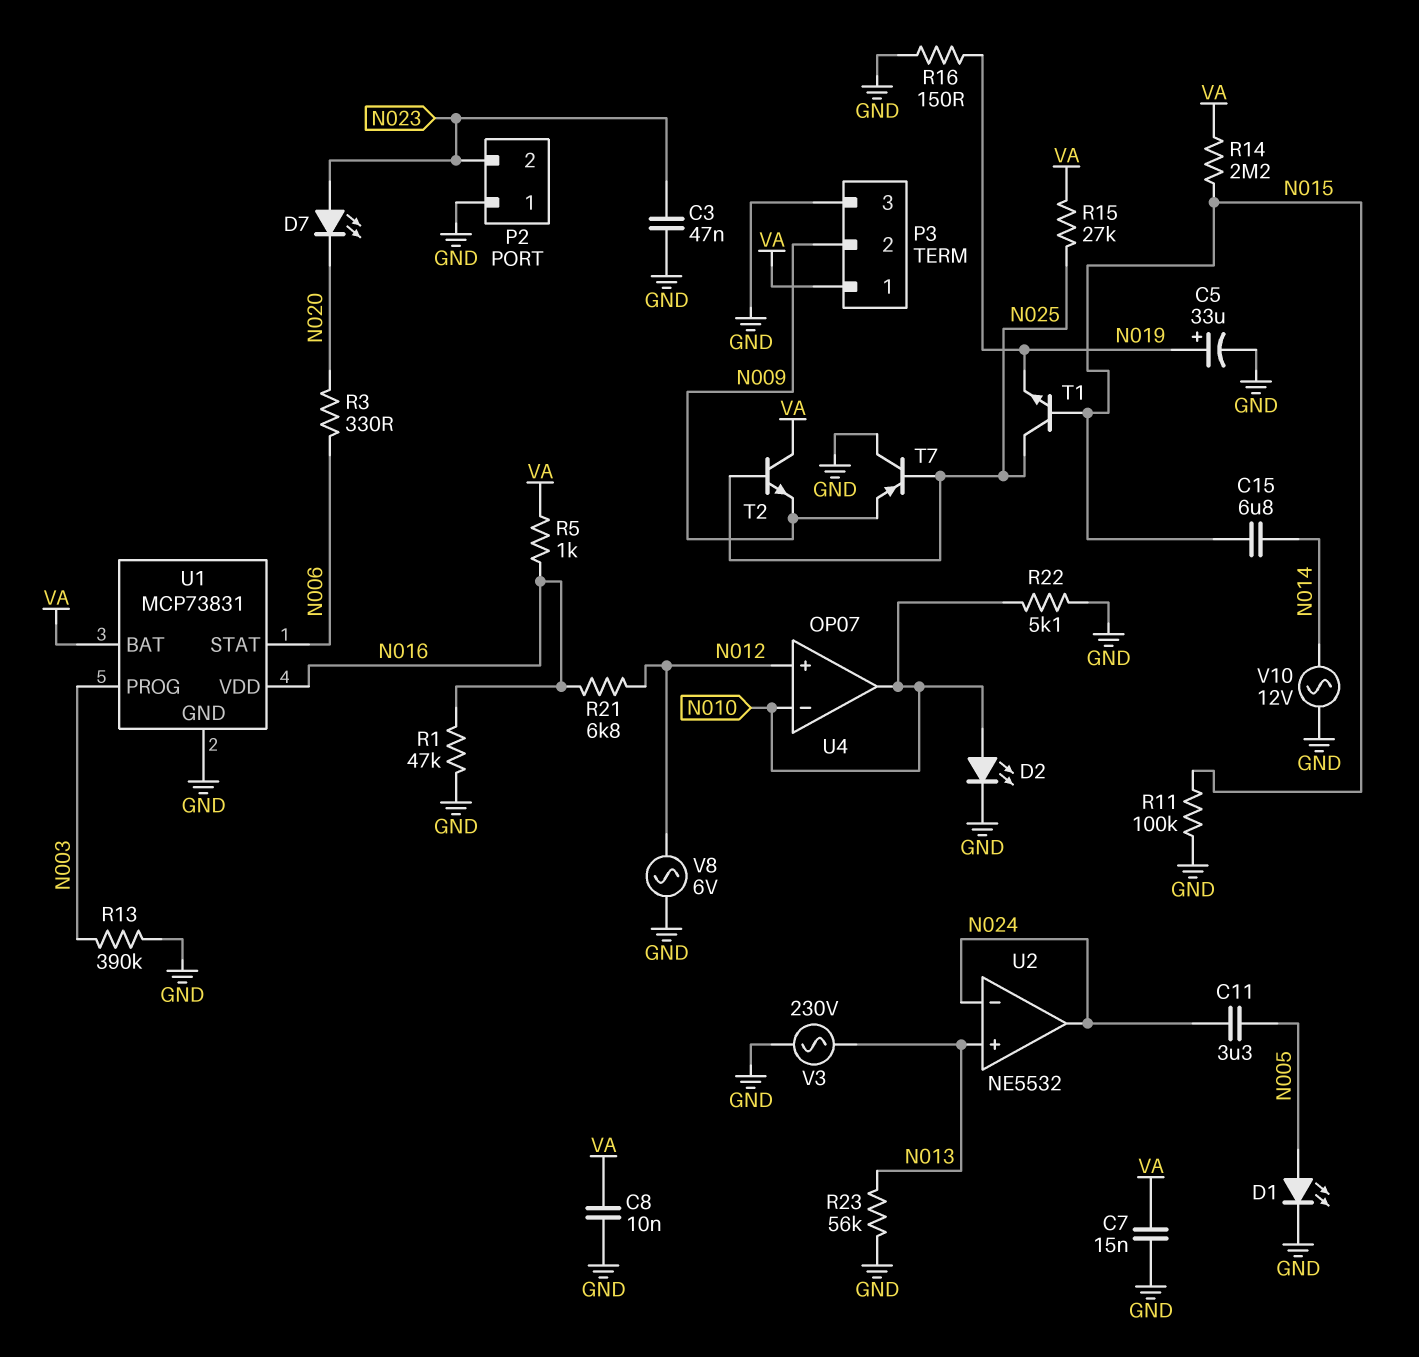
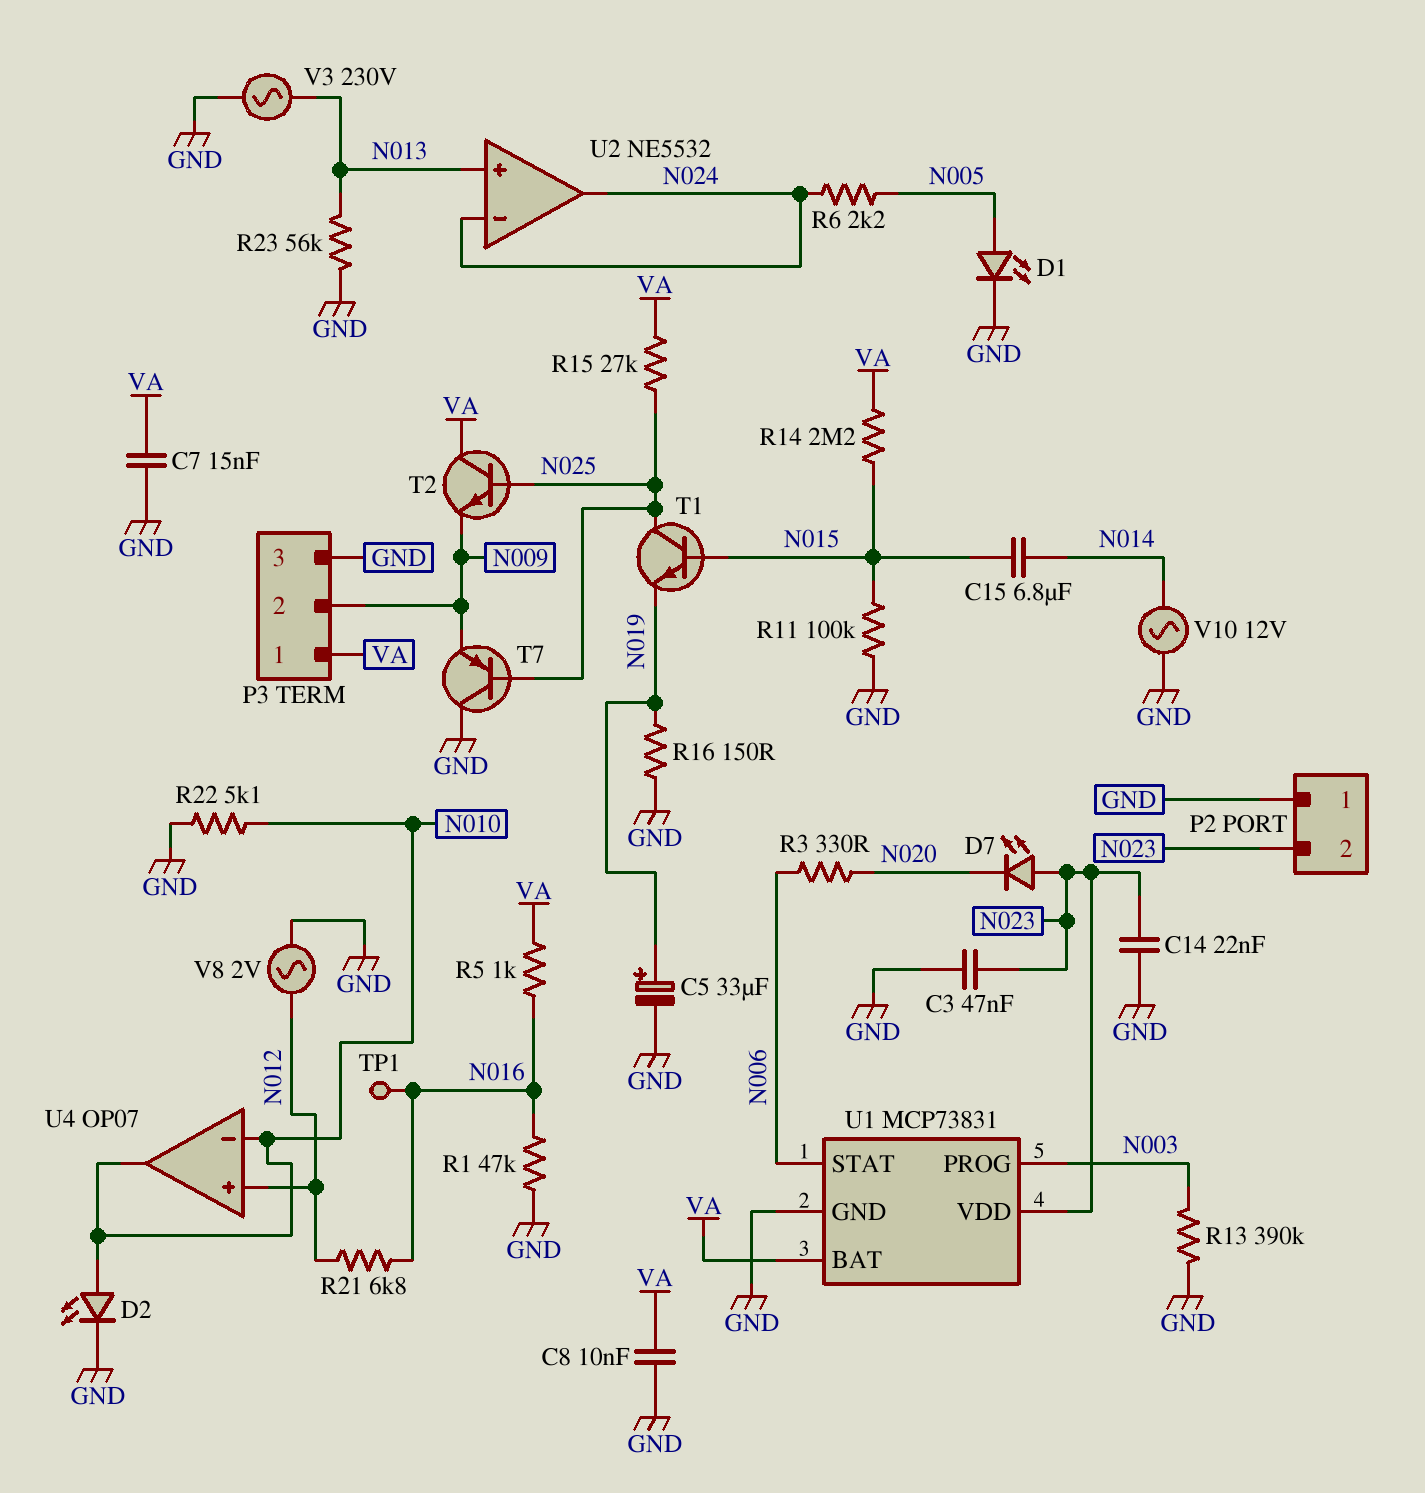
C11: 3.3uF (N005, N024) -> none
C14: none -> 22nF (GND, N023)
R6: none -> 2.2k (N005, N024)
TP1: none -> test point (N016)
U1 pin VDD: N016 -> N023
V8: AC 6V (GND, N012) -> AC 2V (GND, N012)

